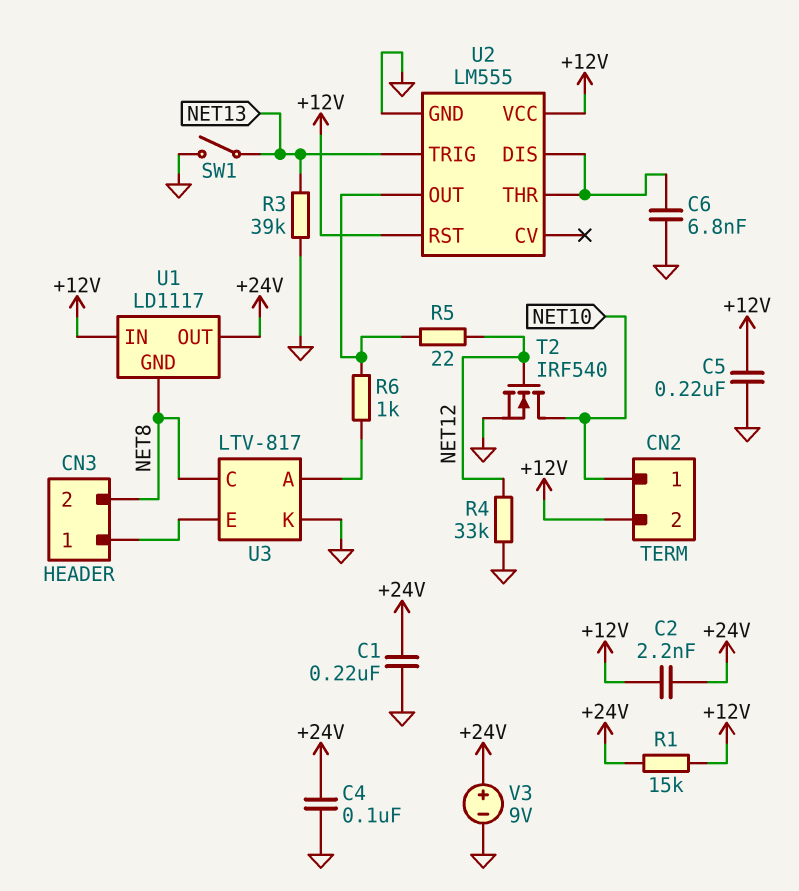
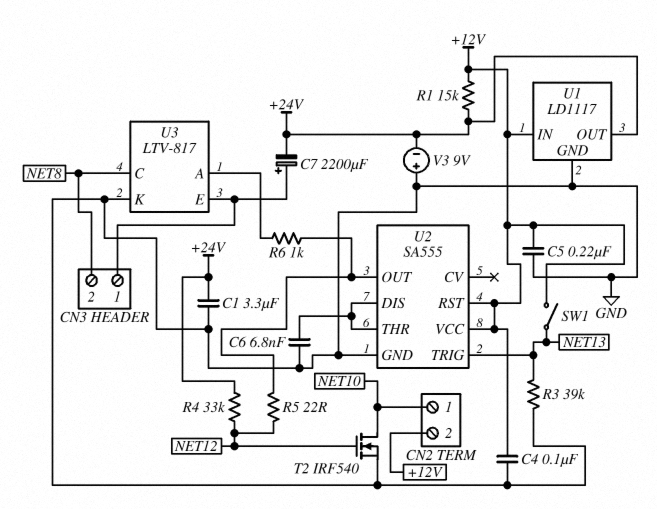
C1: 220nF (+24V, GND) -> 3.3uF (+24V, GND)
C2: 2.2nF (+12V, +24V) -> none
C4: 100nF (+24V, GND) -> 100nF (+12V, GND)
C7: none -> 2200uF (plus CN3/1, minus +24V)
R4: 33k (GND, NET12) -> 33k (+24V, NET12)
SW1: switch (GND, NET13) -> switch (+12V, NET13)
U1 pin GND: NET8 -> GND
U2: LM555 -> SA555
V3: 9V (plus +24V, minus GND) -> 9V (plus GND, minus +24V)

